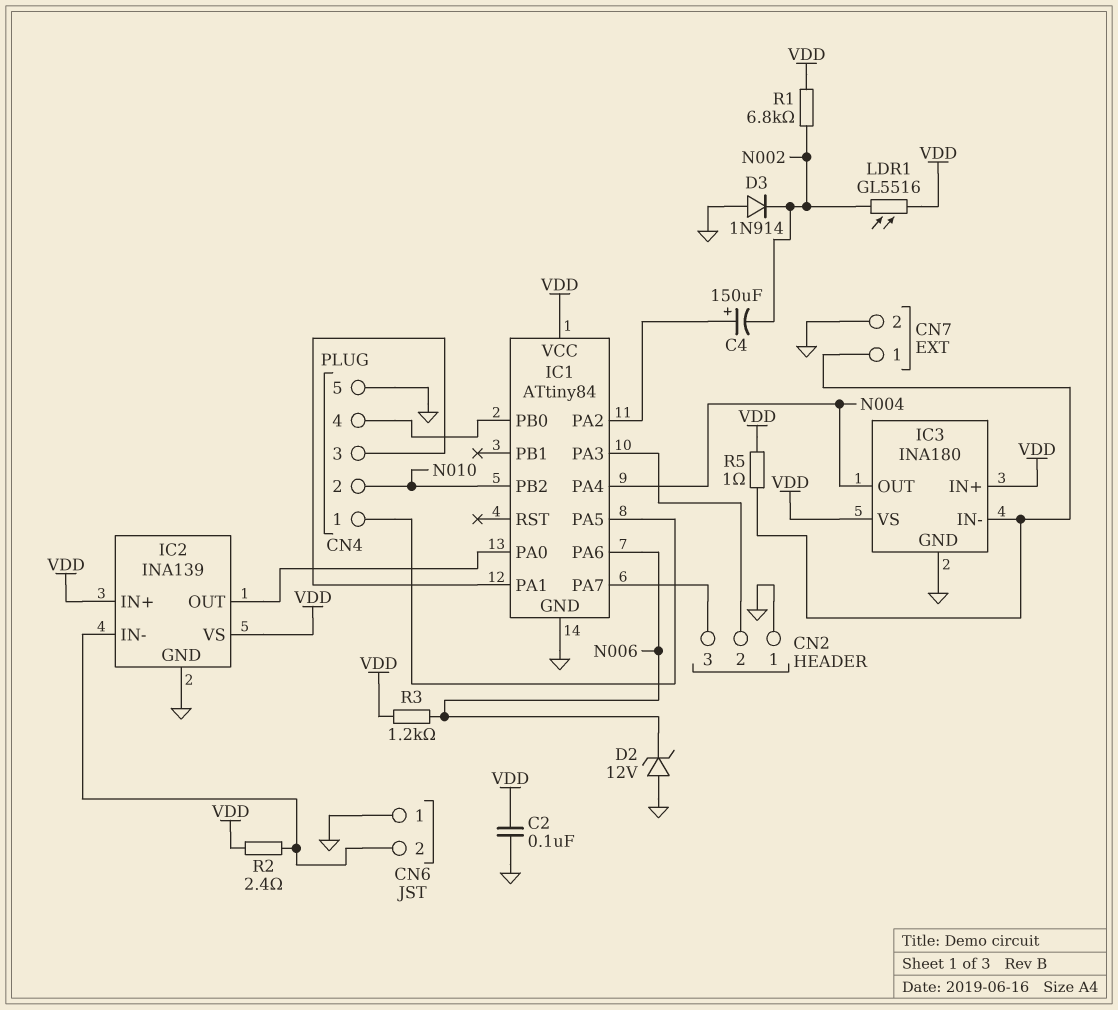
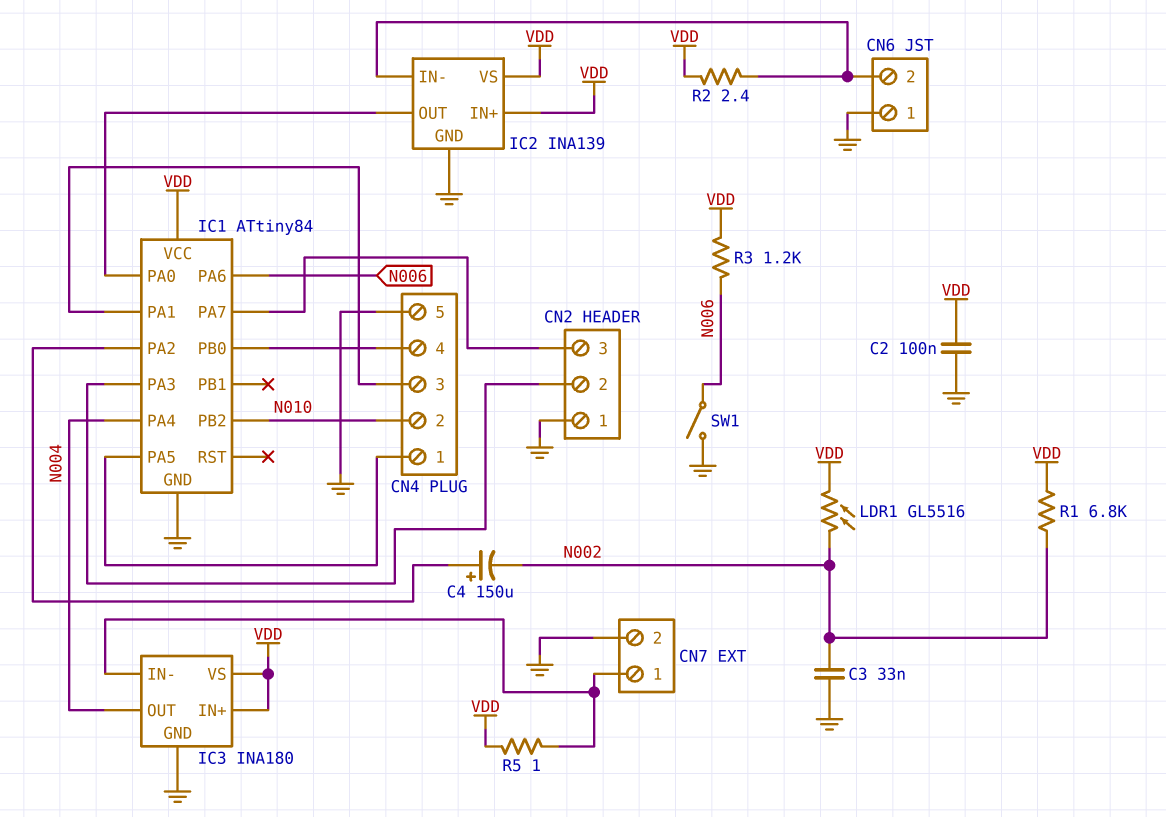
C3: none -> 33nF (GND, N002)
D2: zener 12V (A GND, K N006) -> none
D3: diode 1N914 (A GND, K N002) -> none
SW1: none -> switch (GND, N006)

